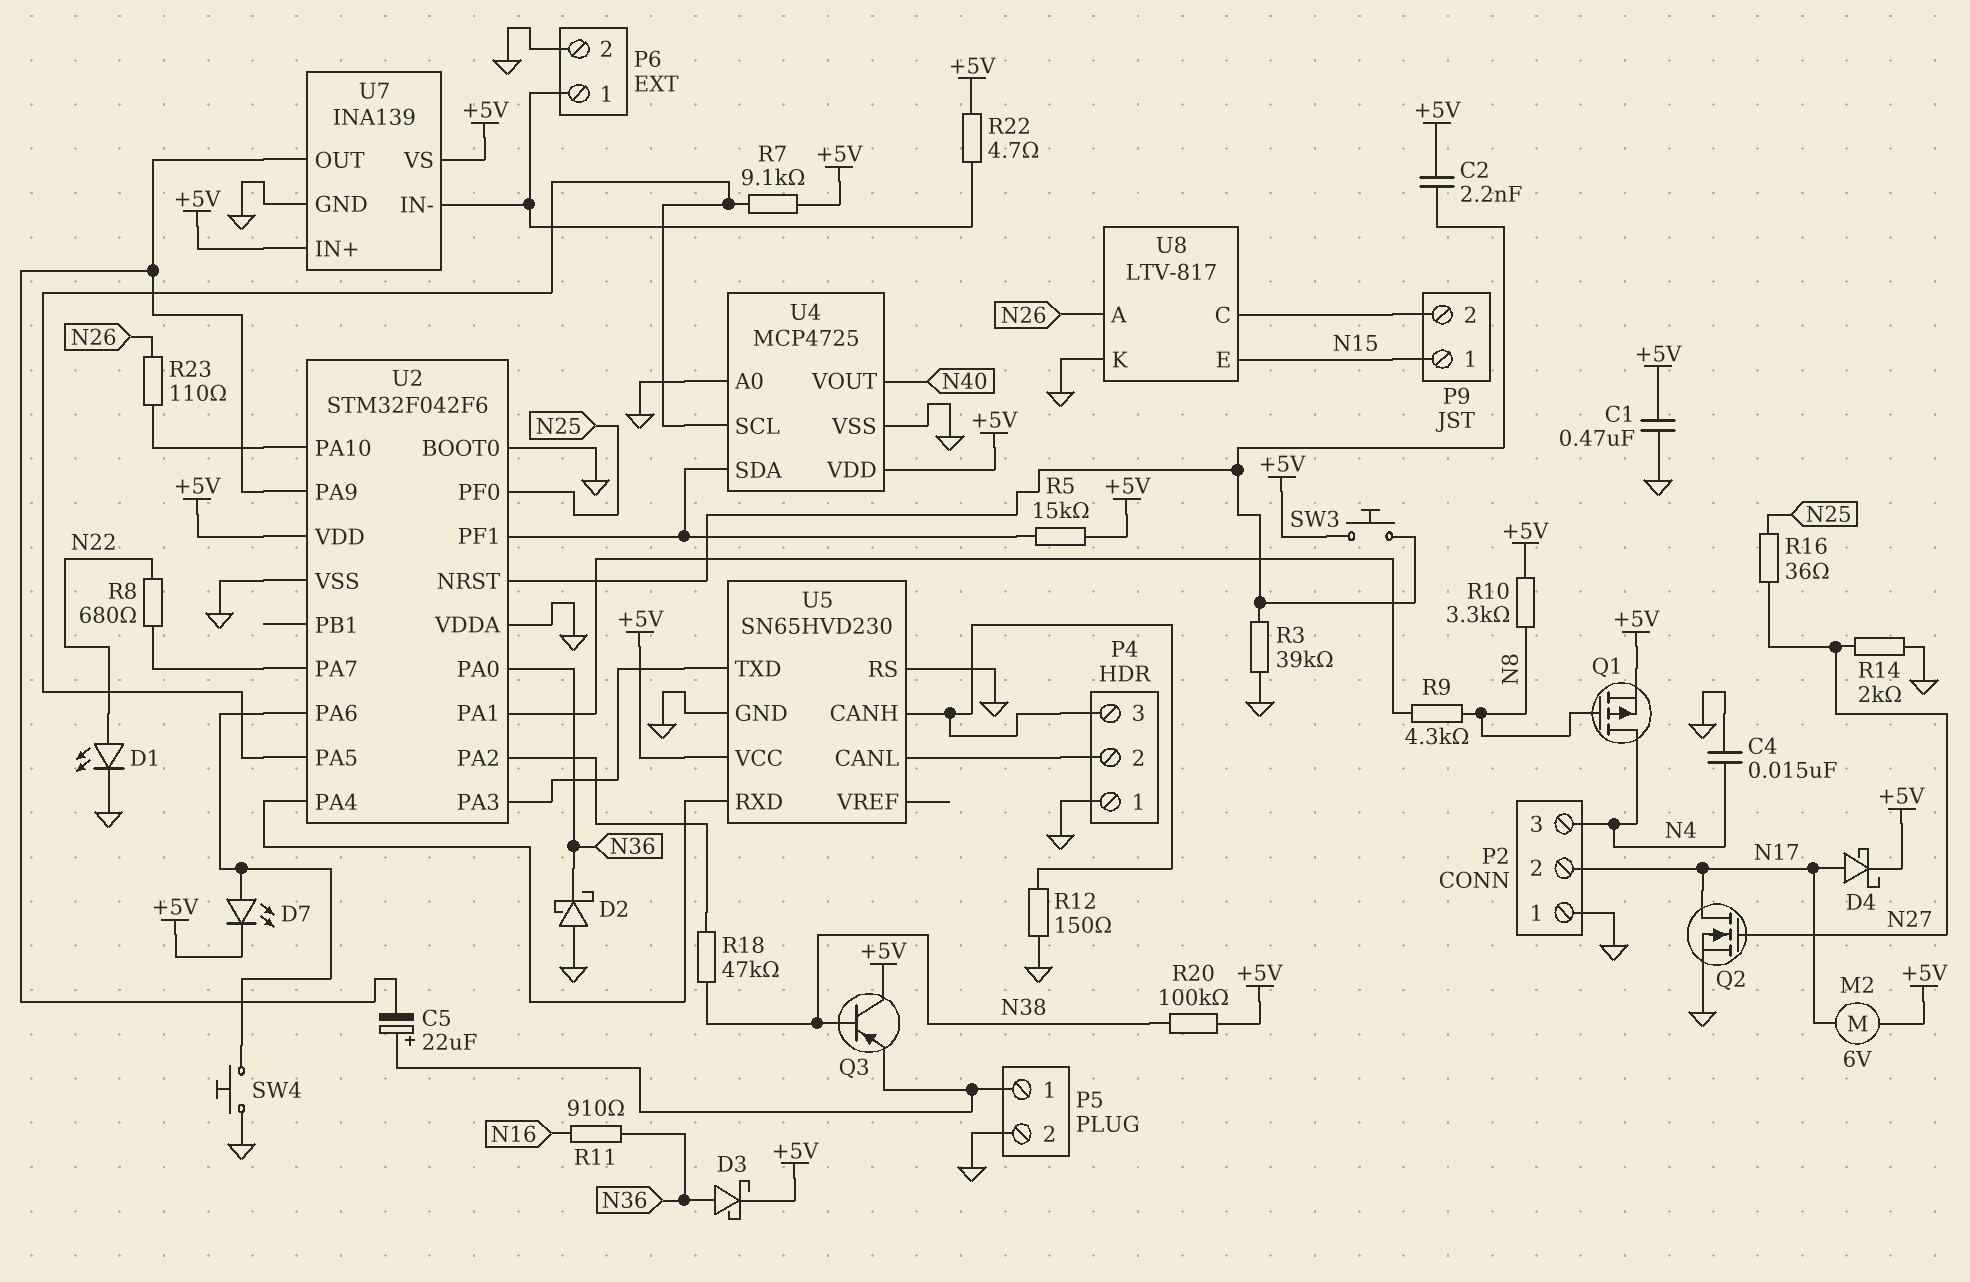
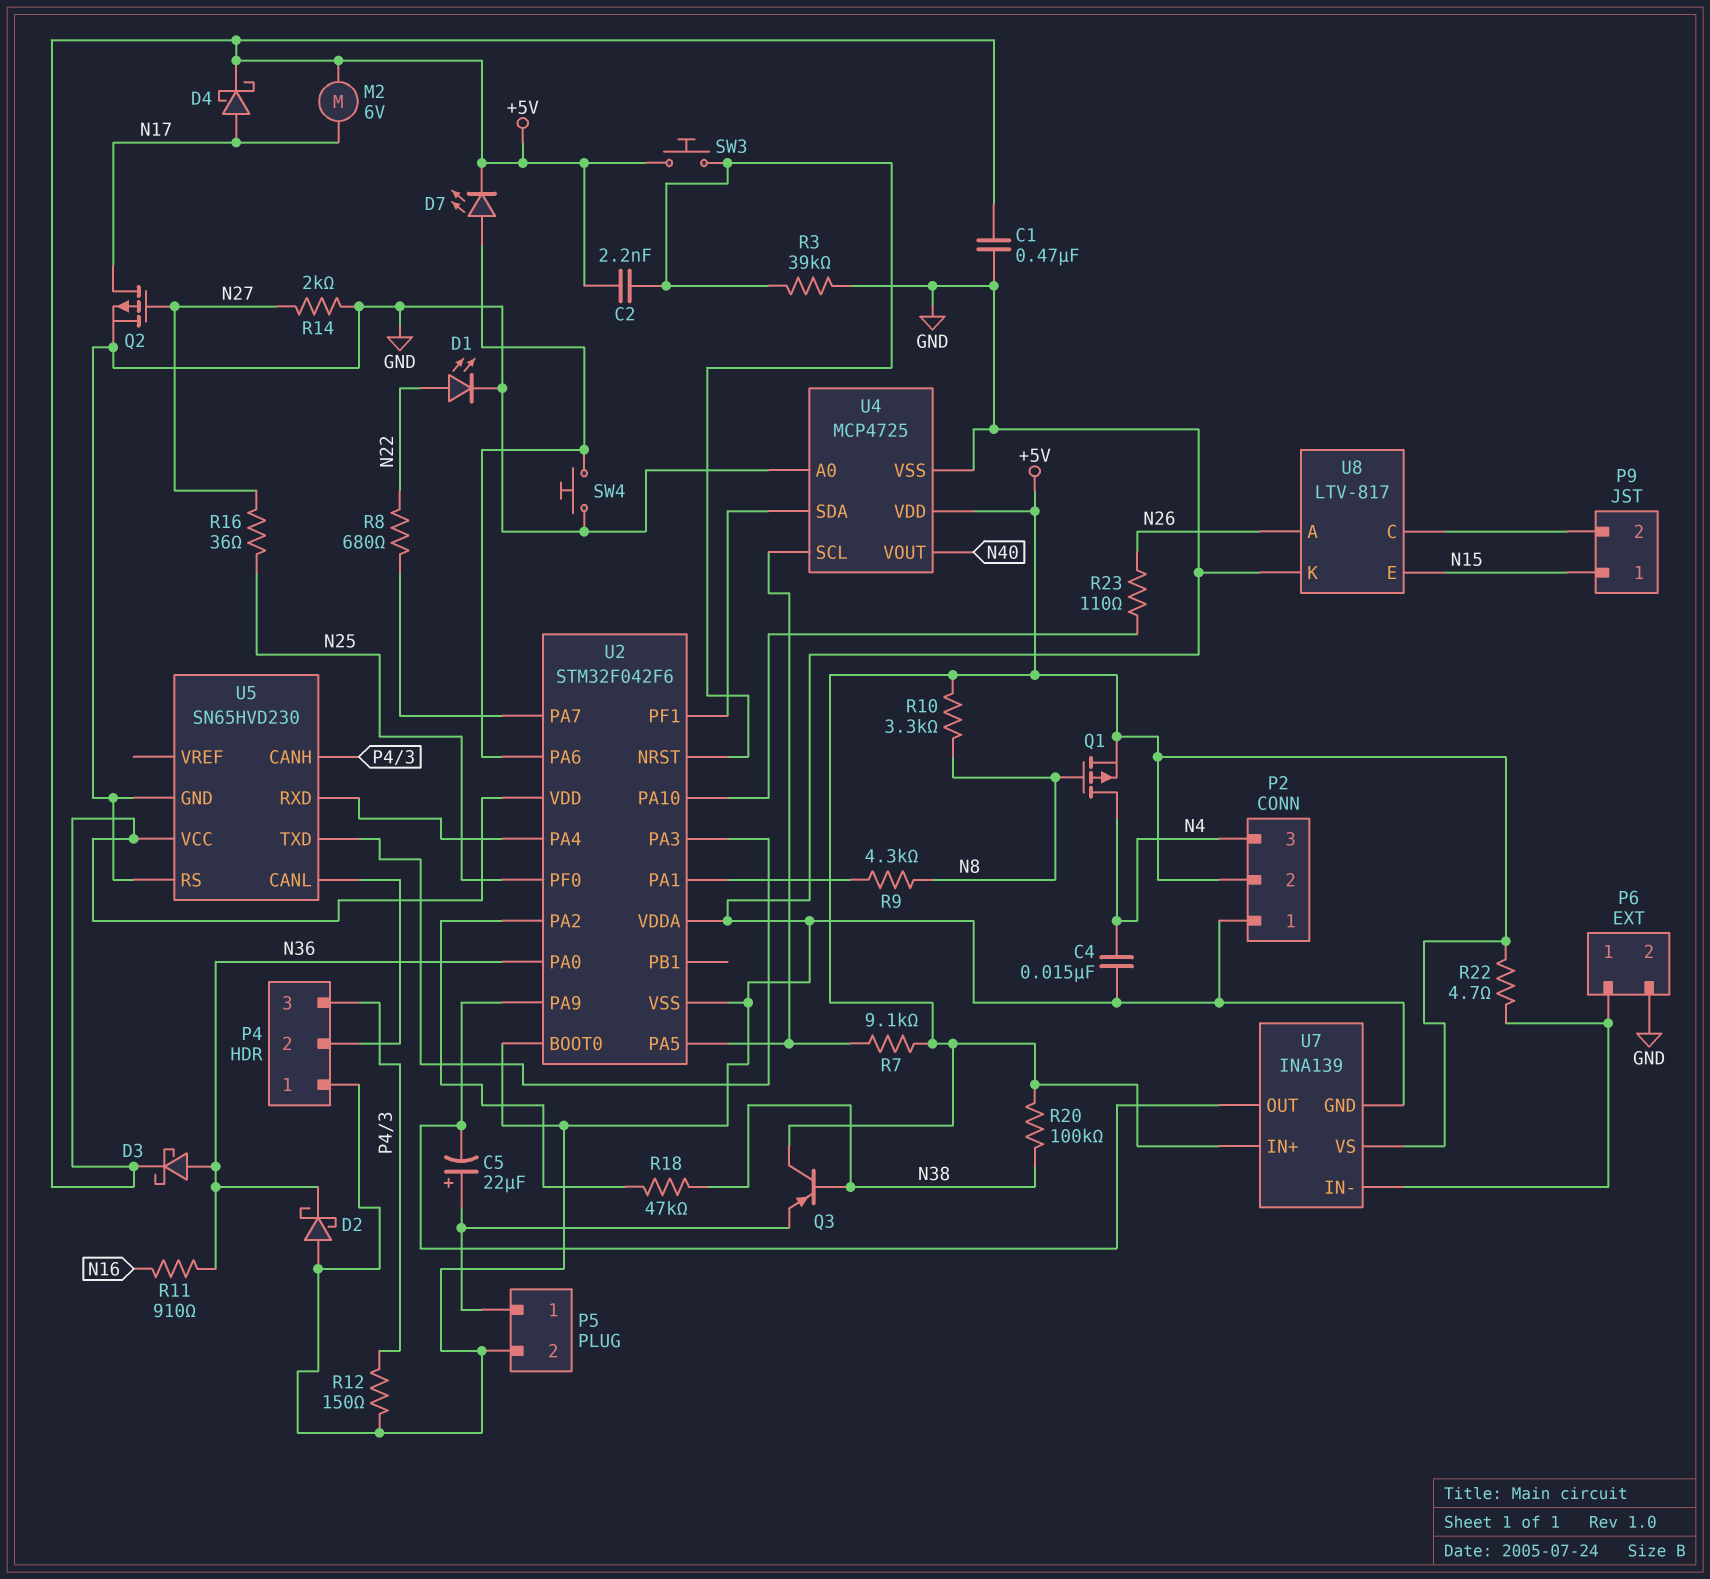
P2 pin 2: N17 -> +5V
Q2: NMOS (G N27, D N17, S GND) -> PMOS (G N27, D N17, S GND)
R5: 15k (+5V, U2/PF1) -> none

